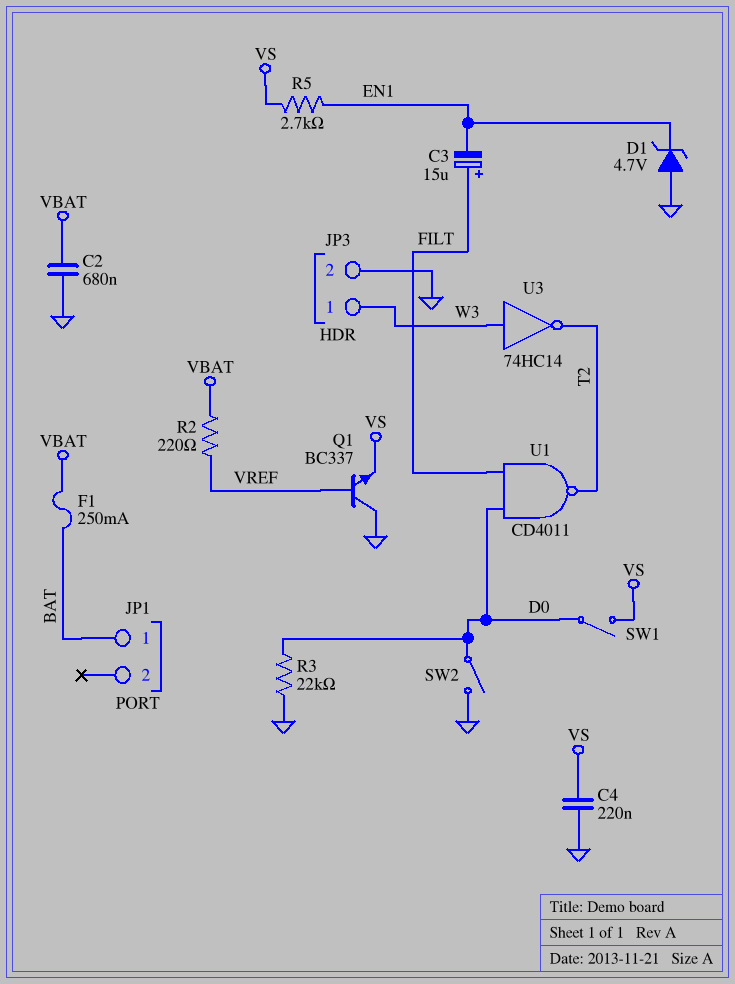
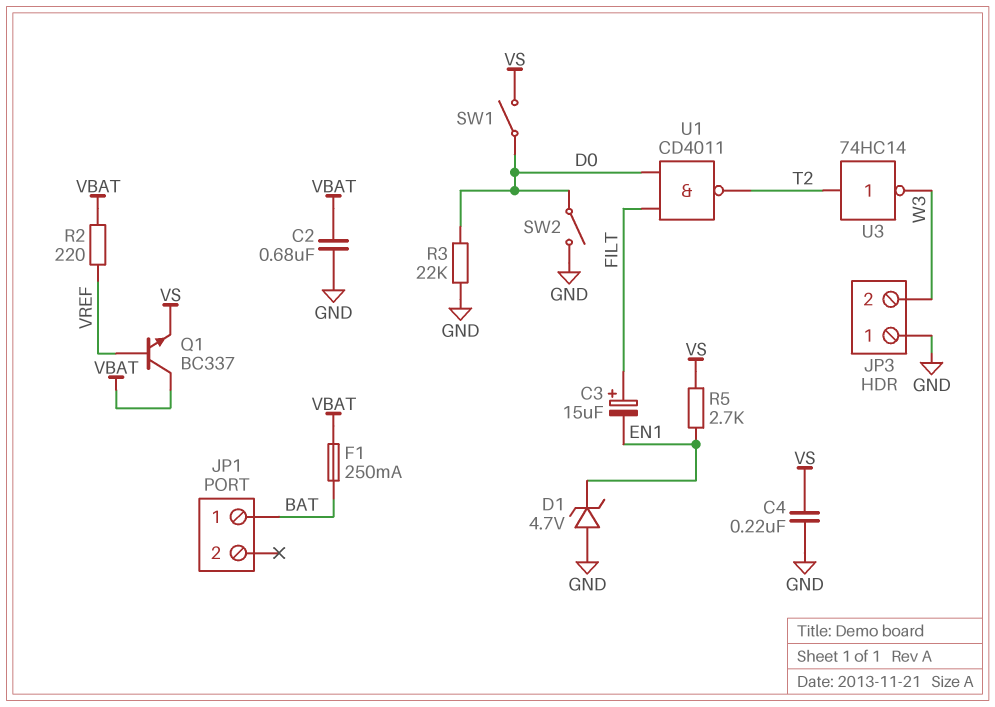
JP3 pin 1: W3 -> GND
JP3 pin 2: GND -> W3
Q1: NPN BC337 (B VREF, C GND, E VS) -> NPN BC337 (B VREF, C VBAT, E VS)
U3: NOT 74HC14 (in W3, out T2) -> NOT 74HC14 (in T2, out W3)

